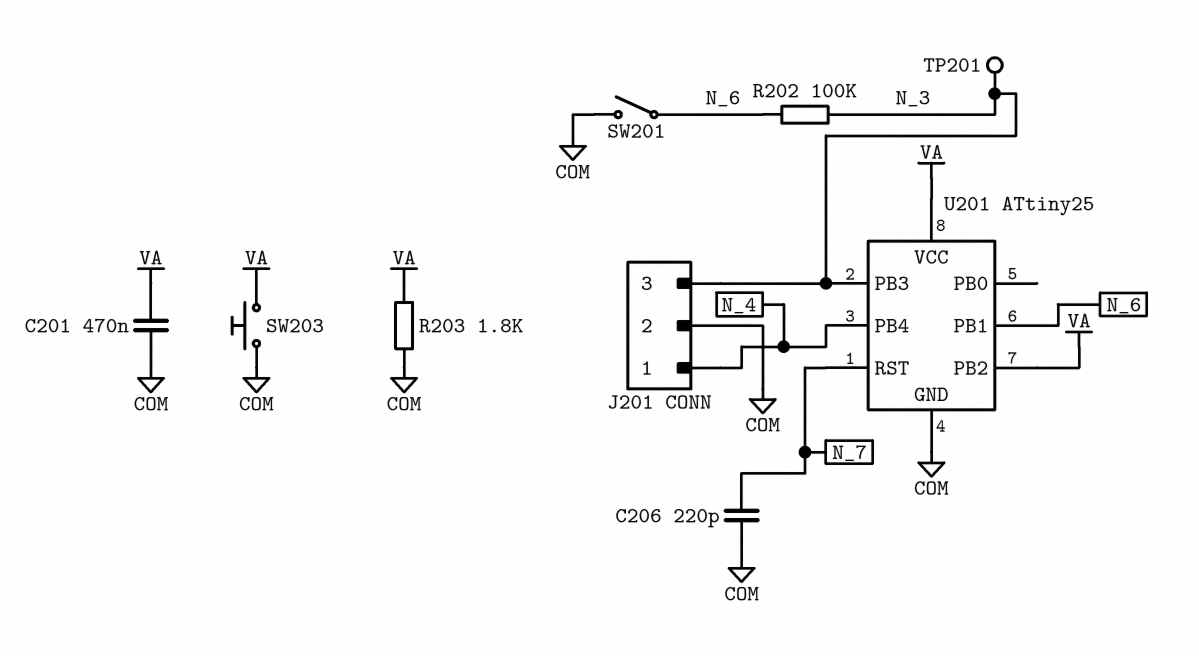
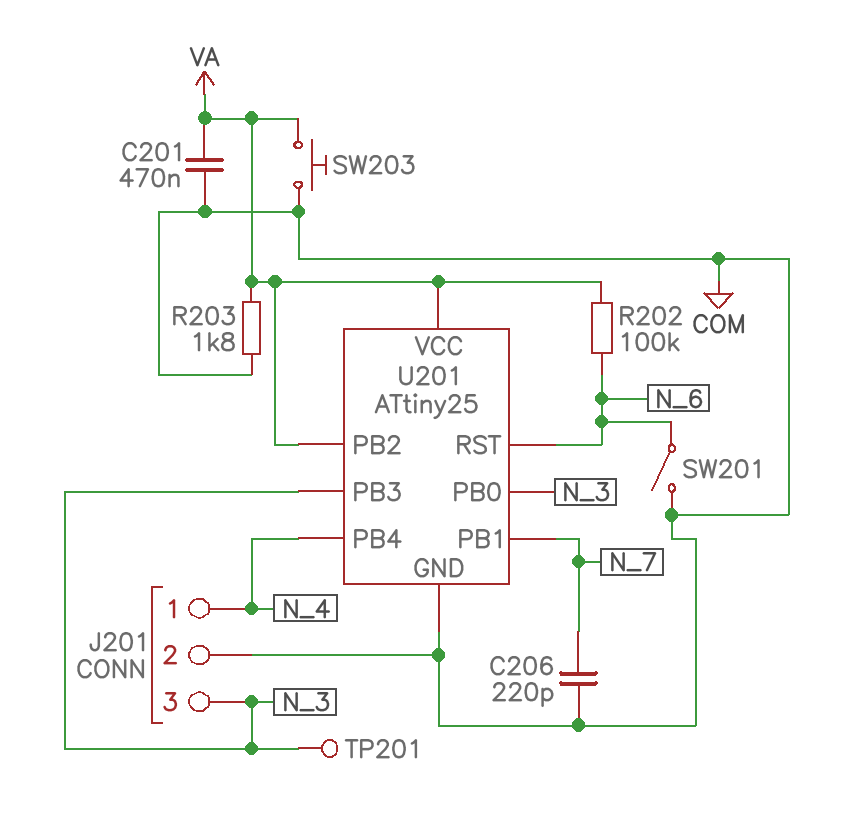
R202: 100k (N_3, N_6) -> 100k (N_6, VA)
U201 pin PB0: none -> N_3
U201 pin PB1: N_6 -> N_7
U201 pin RST: N_7 -> N_6

